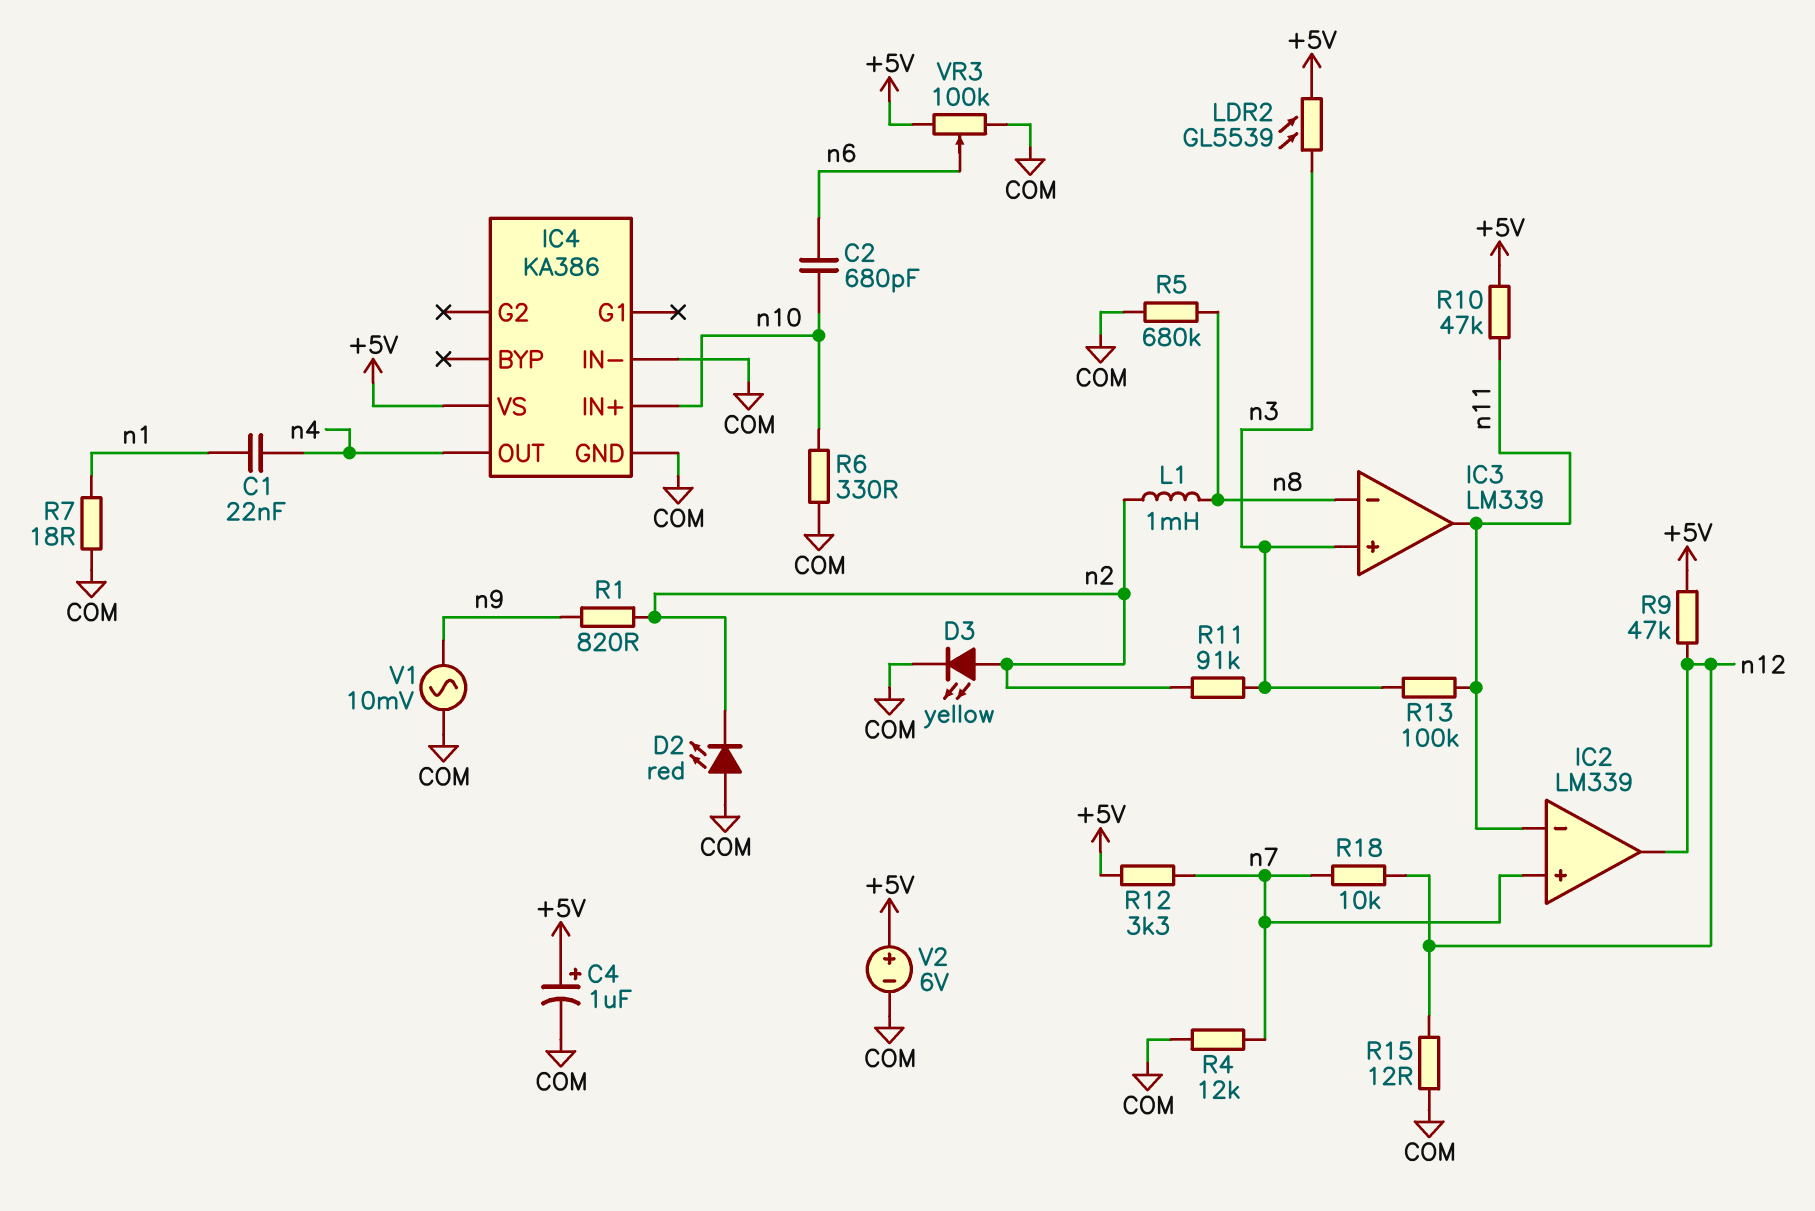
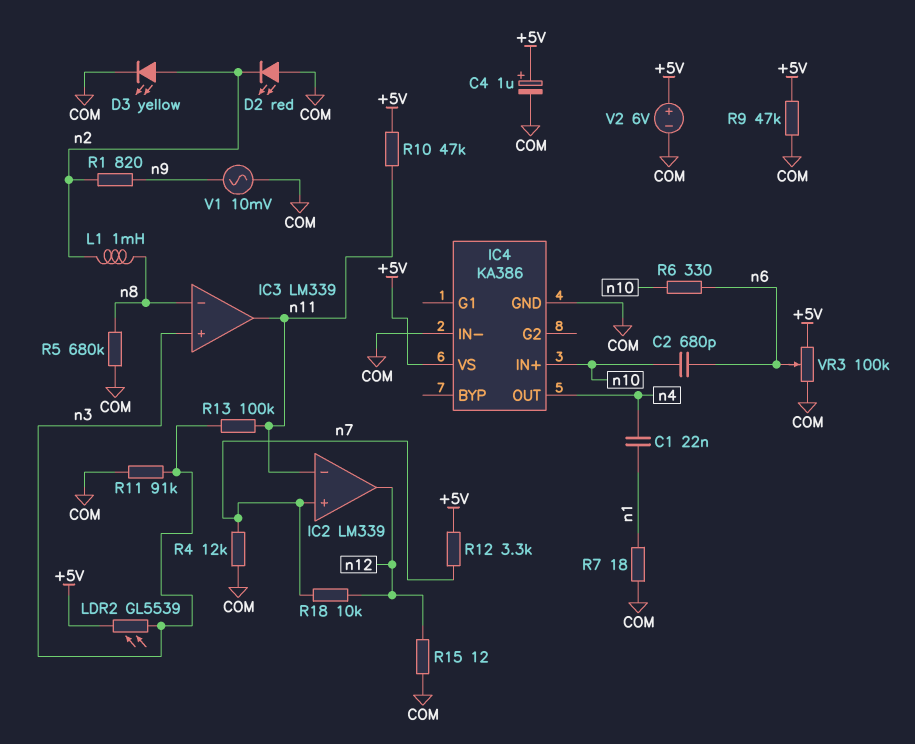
R6: 330 (COM, n10) -> 330 (n6, n10)
R9: 47k (+5V, n12) -> 47k (+5V, COM)
R11: 91k (n2, n3) -> 91k (COM, n3)

